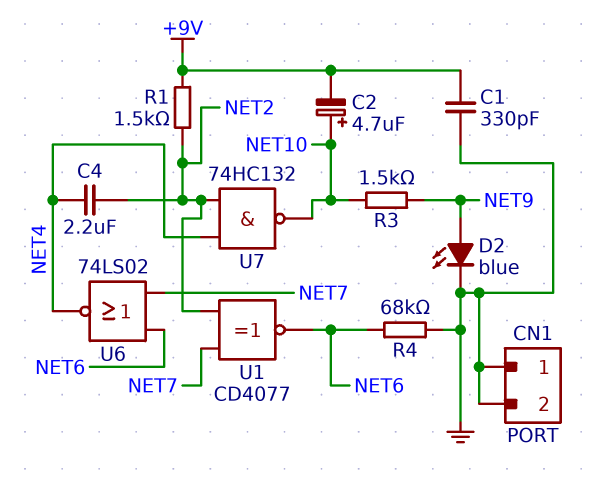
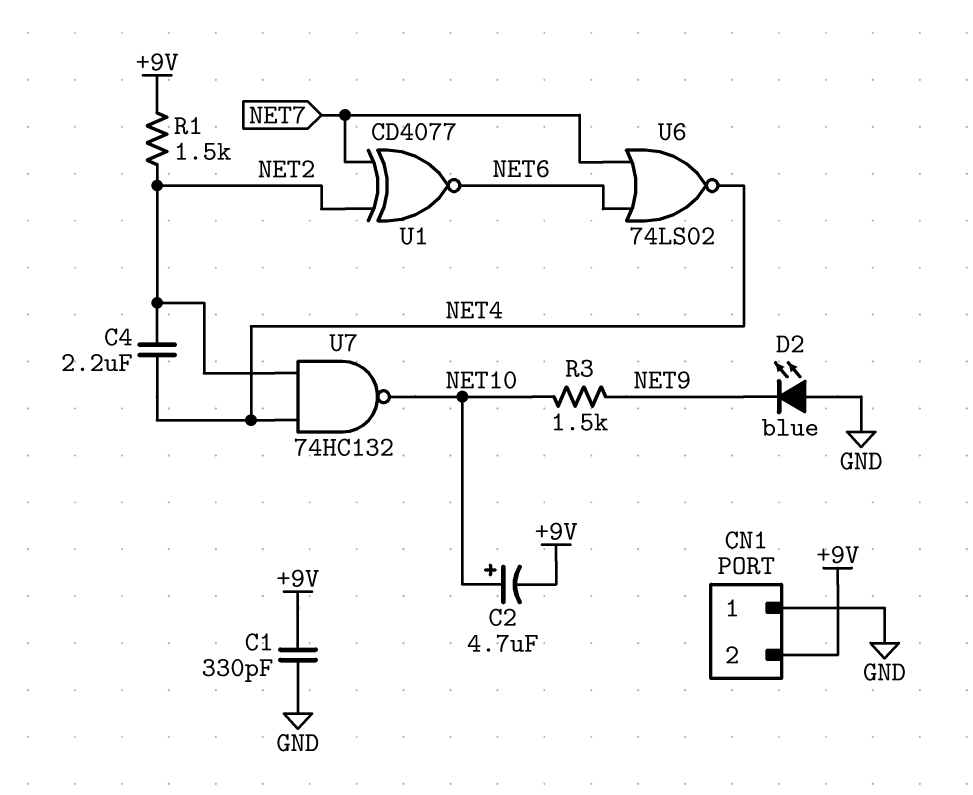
CN1 pin 2: GND -> +9V
D2: LED blue (A NET9, K GND) -> LED blue (A GND, K NET9)
R4: 68k (GND, NET6) -> none

